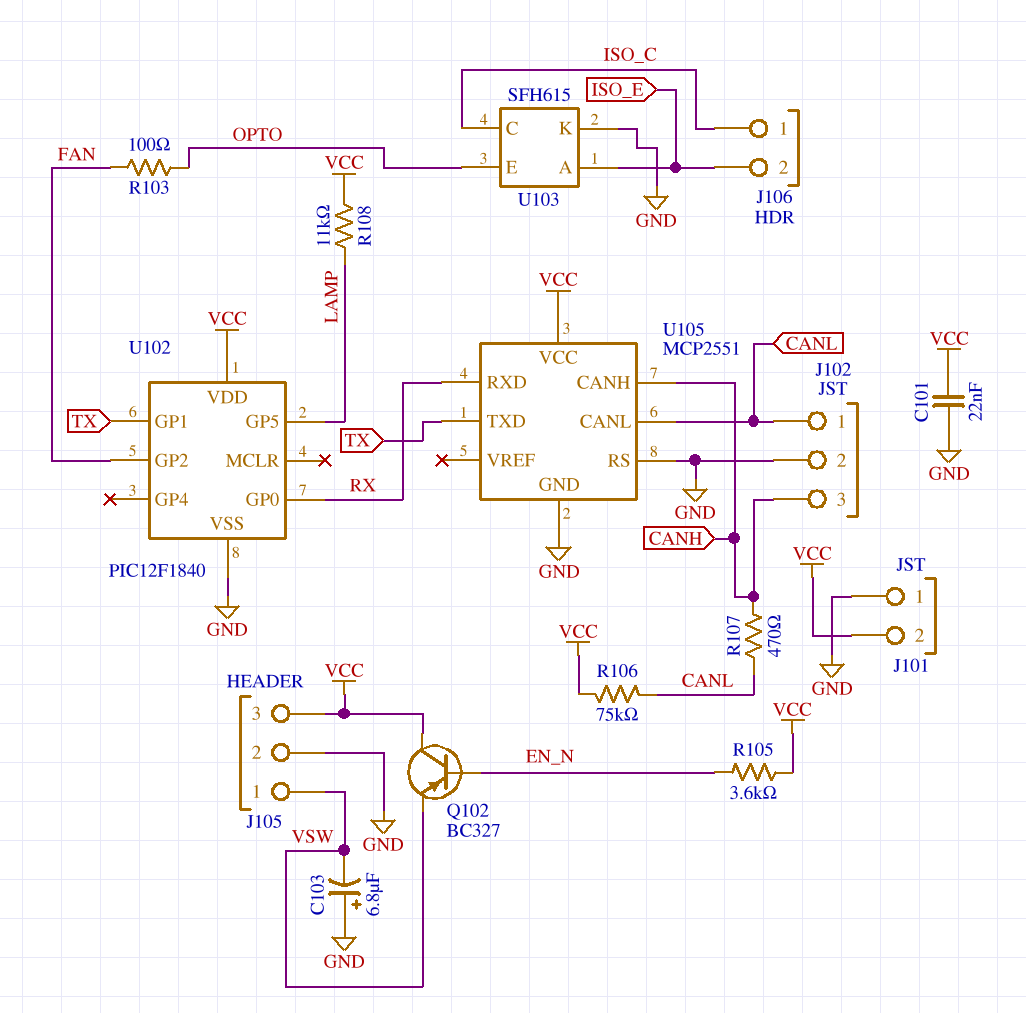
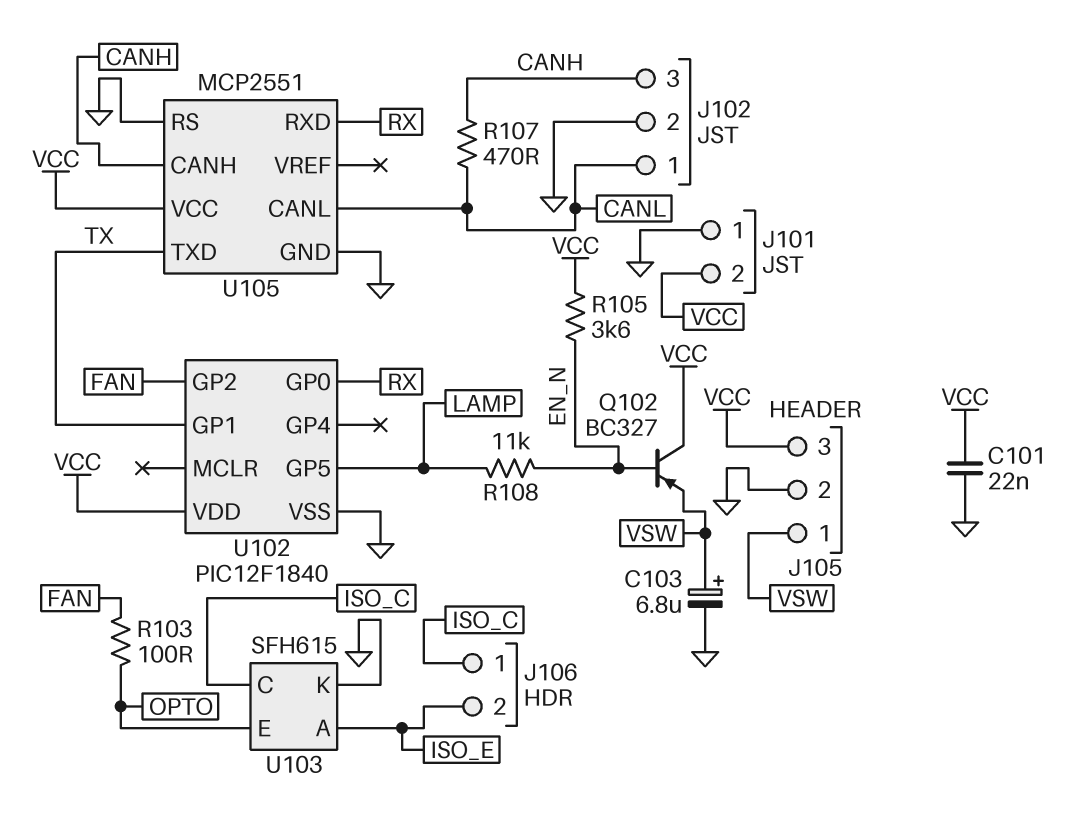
C103: 6.8uF (plus GND, minus VSW) -> 6.8uF (plus VSW, minus GND)
R106: 75k (CANL, VCC) -> none
R108: 11k (LAMP, VCC) -> 11k (EN_N, LAMP)

